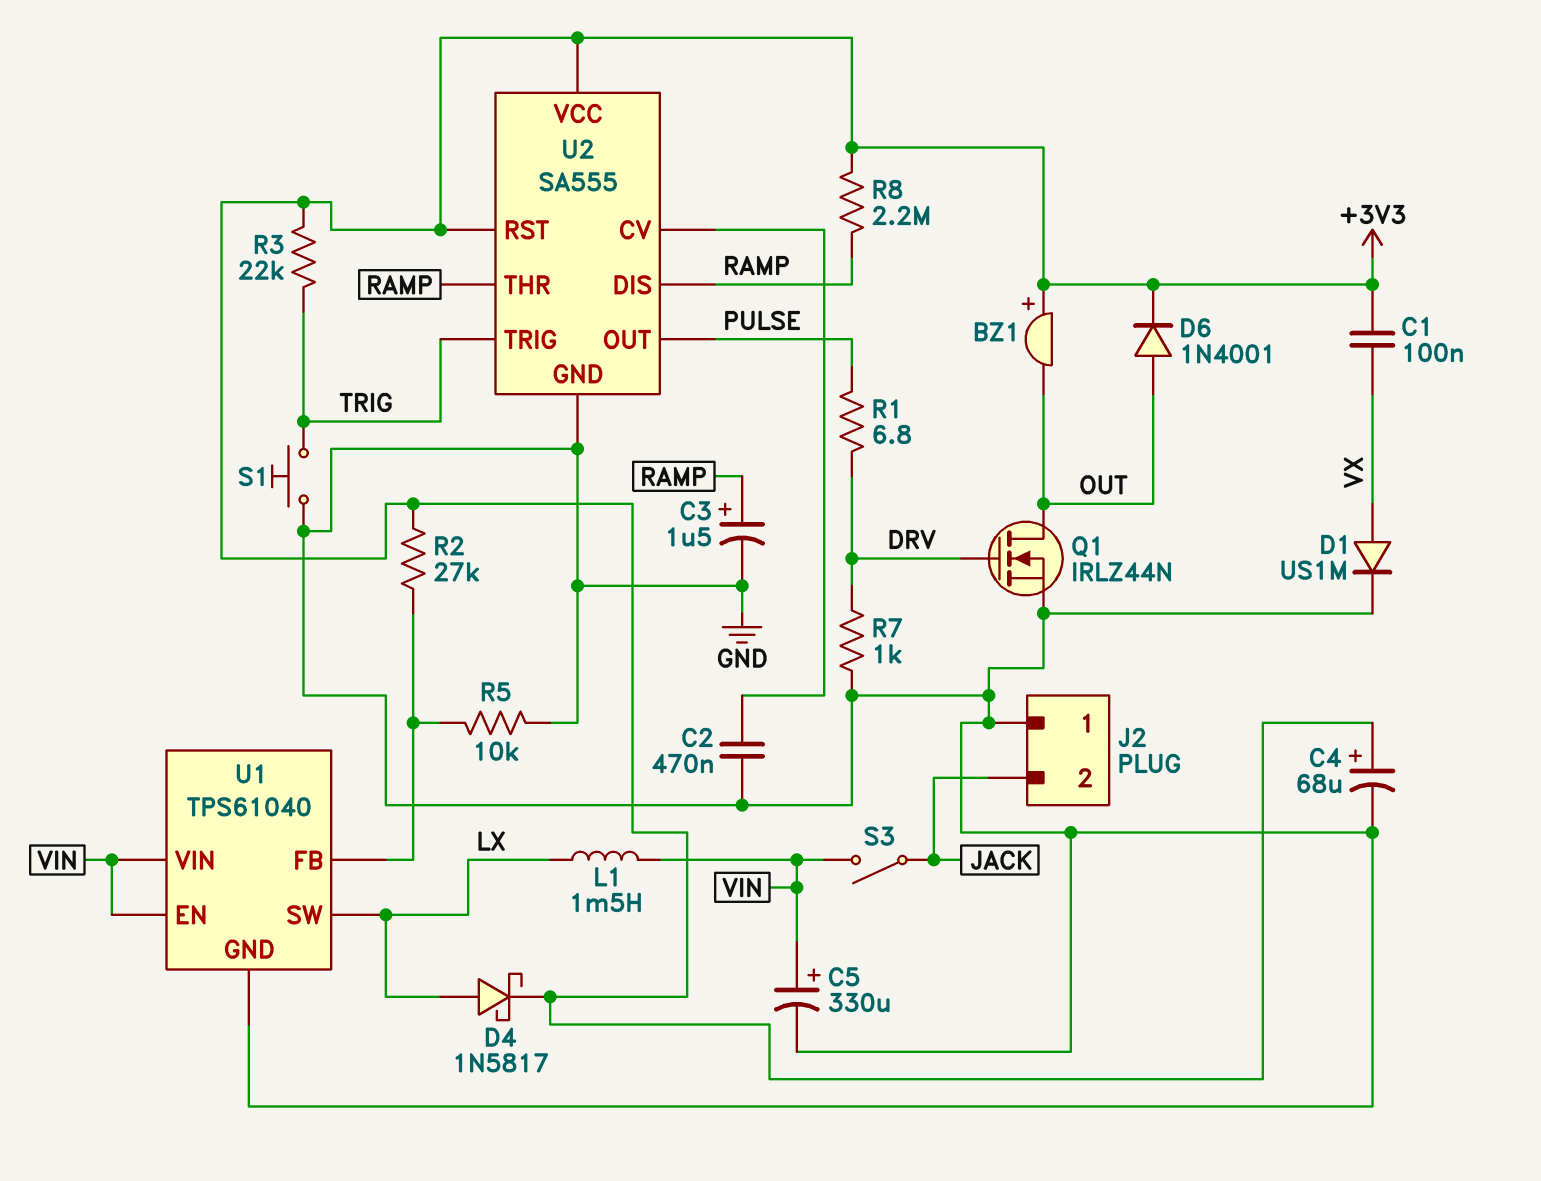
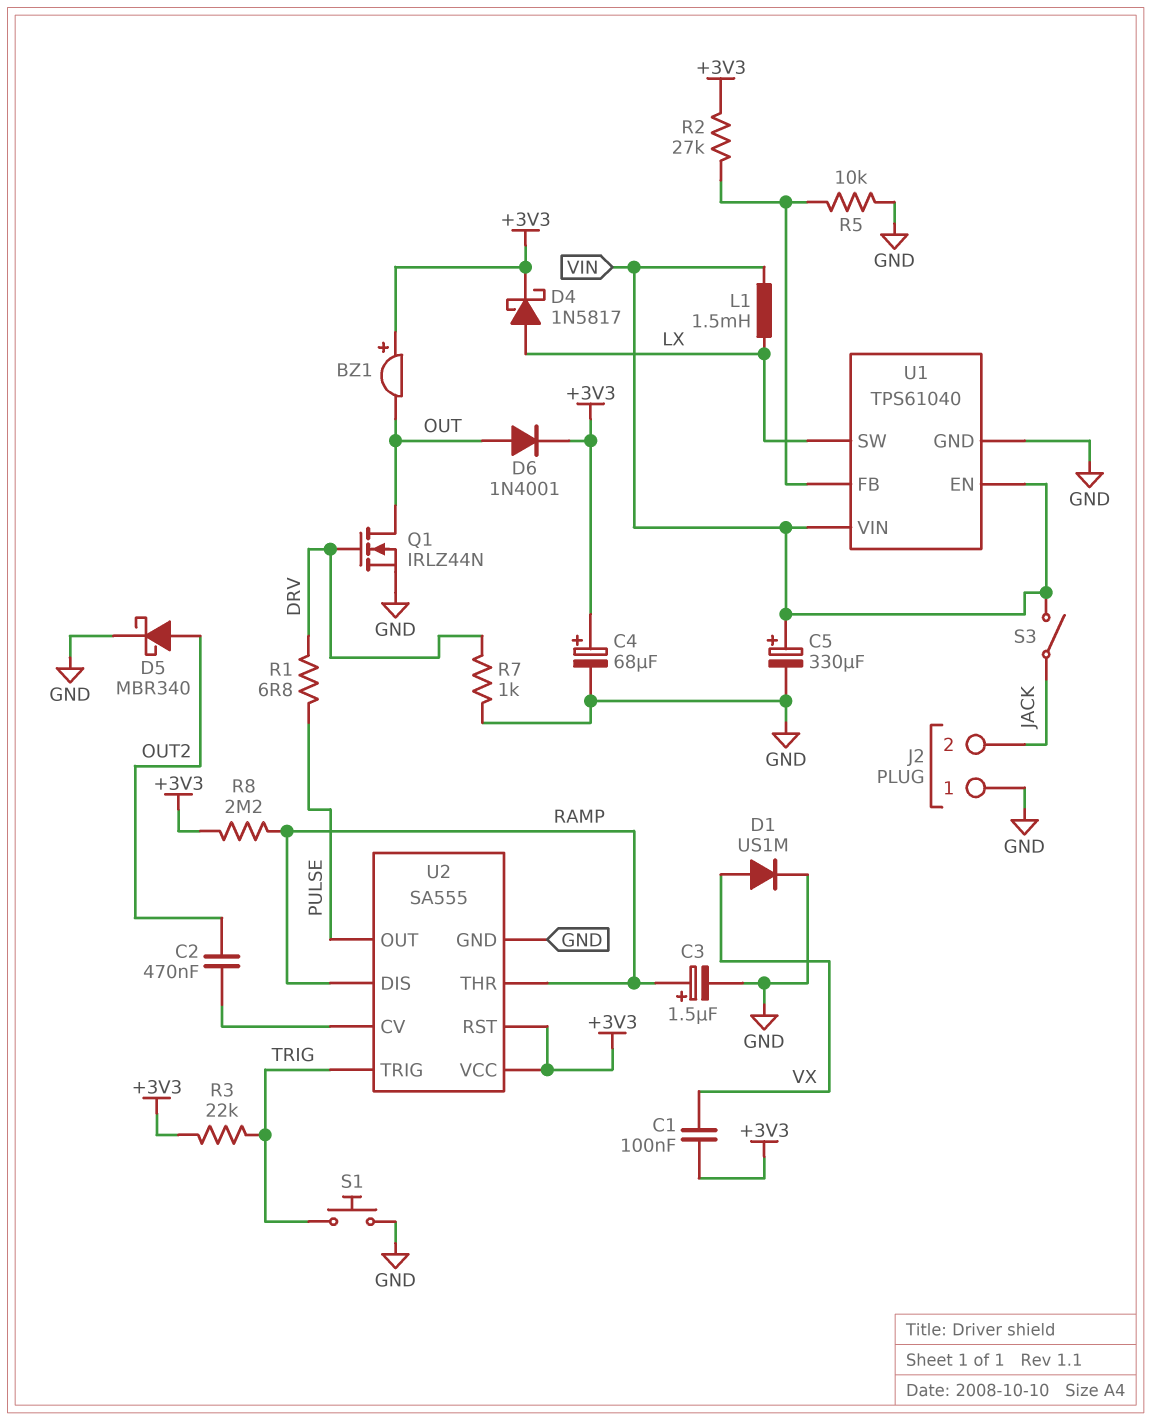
C2: 470nF (GND, U2/CV) -> 470nF (OUT2, U2/CV)
D5: none -> schottky MBR340 (A OUT2, K GND)

